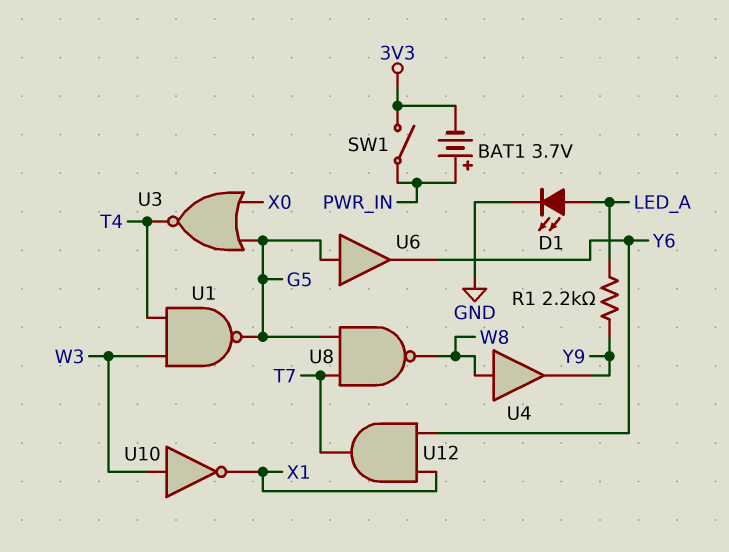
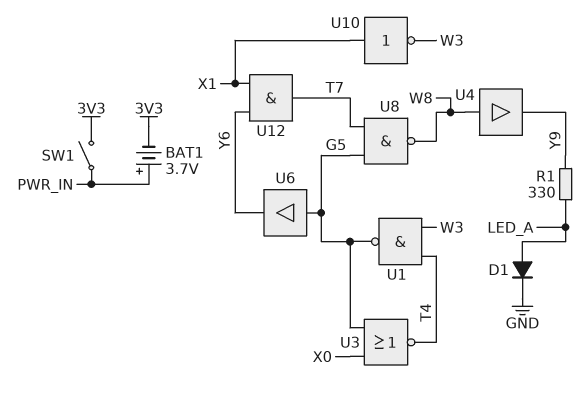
D1: LED (A LED_A, K GND) -> diode (A LED_A, K GND)
R1: 2.2k (LED_A, Y9) -> 330 (LED_A, Y9)
U10: NOT (in W3, out X1) -> NOT (in X1, out W3)

